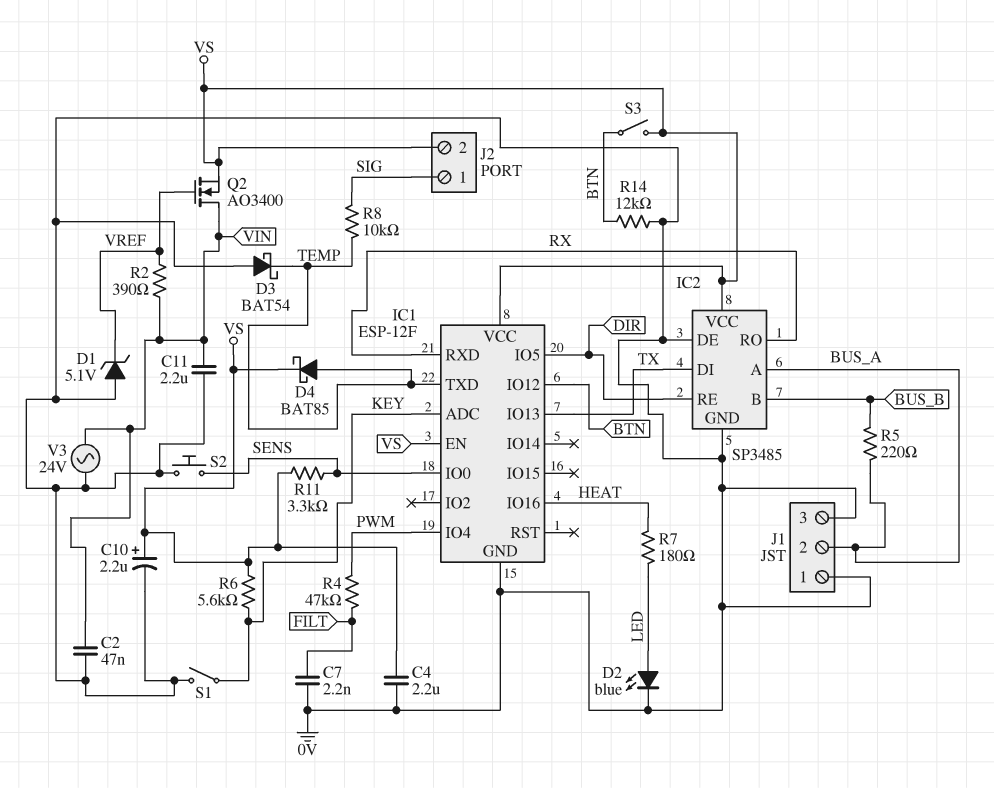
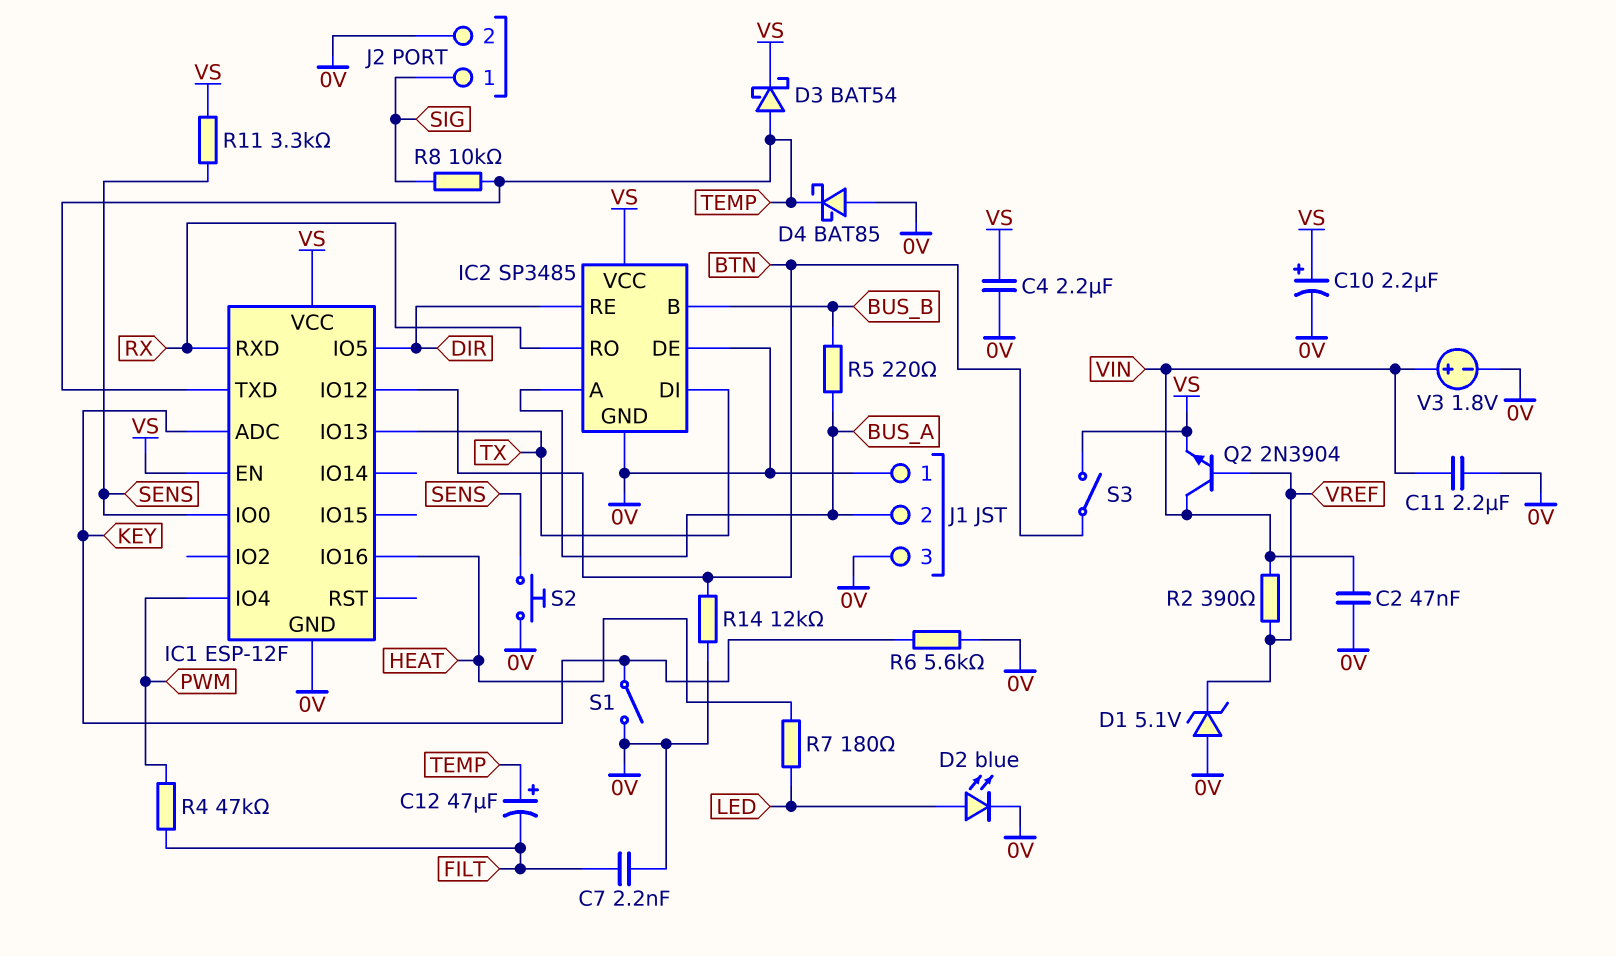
C12: none -> 47uF (plus TEMP, minus FILT)
D3: schottky BAT54 (A 0V, K TEMP) -> schottky BAT54 (A TEMP, K VS)
D4: schottky BAT85 (A TEMP, K VS) -> schottky BAT85 (A 0V, K TEMP)
J2 pin 2: VS -> 0V
Q2: NMOS AO3400 (G VREF, D VIN, S VS) -> NPN 2N3904 (B VREF, C VIN, E VS)
R6: 5.6k (KEY, VS) -> 5.6k (0V, KEY)
V3: AC 24V (0V, VIN) -> 1.8V (plus VIN, minus 0V)

